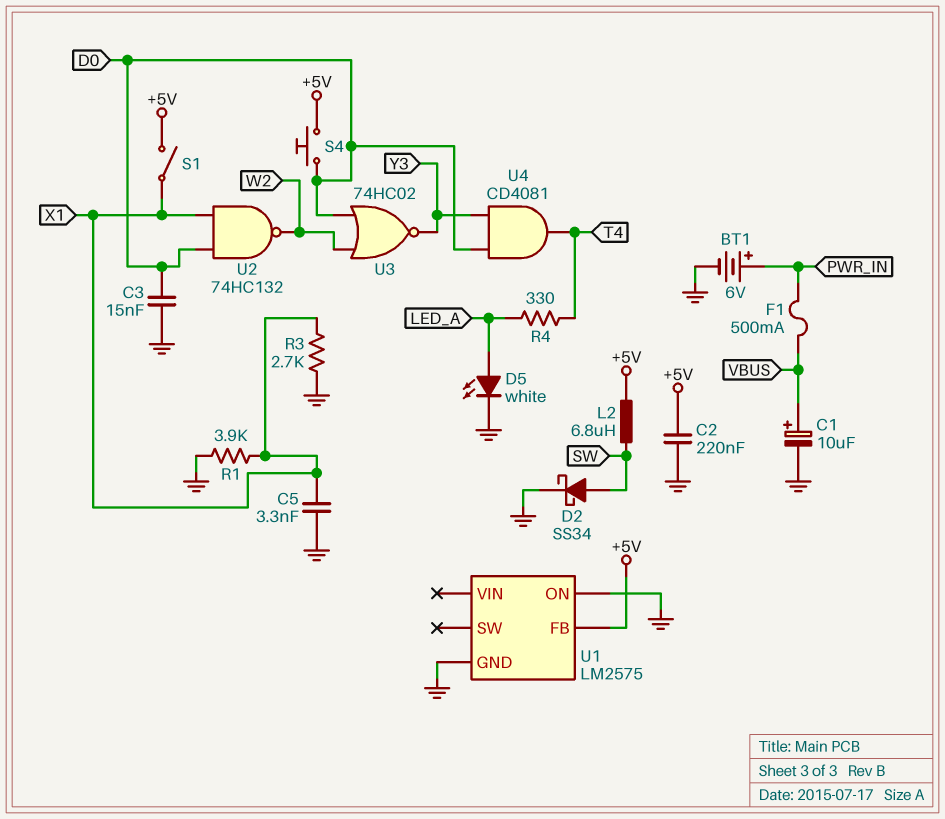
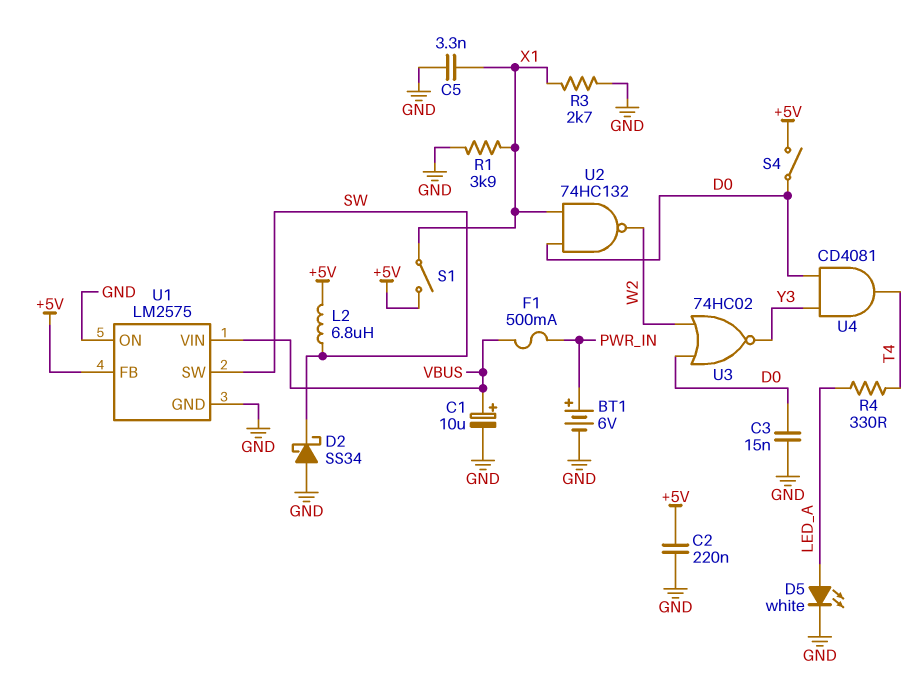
D2: schottky SS34 (A SW, K GND) -> schottky SS34 (A GND, K SW)
S4: button (+5V, D0) -> switch (+5V, D0)
U1 pin SW: none -> SW
U1 pin VIN: none -> VBUS

